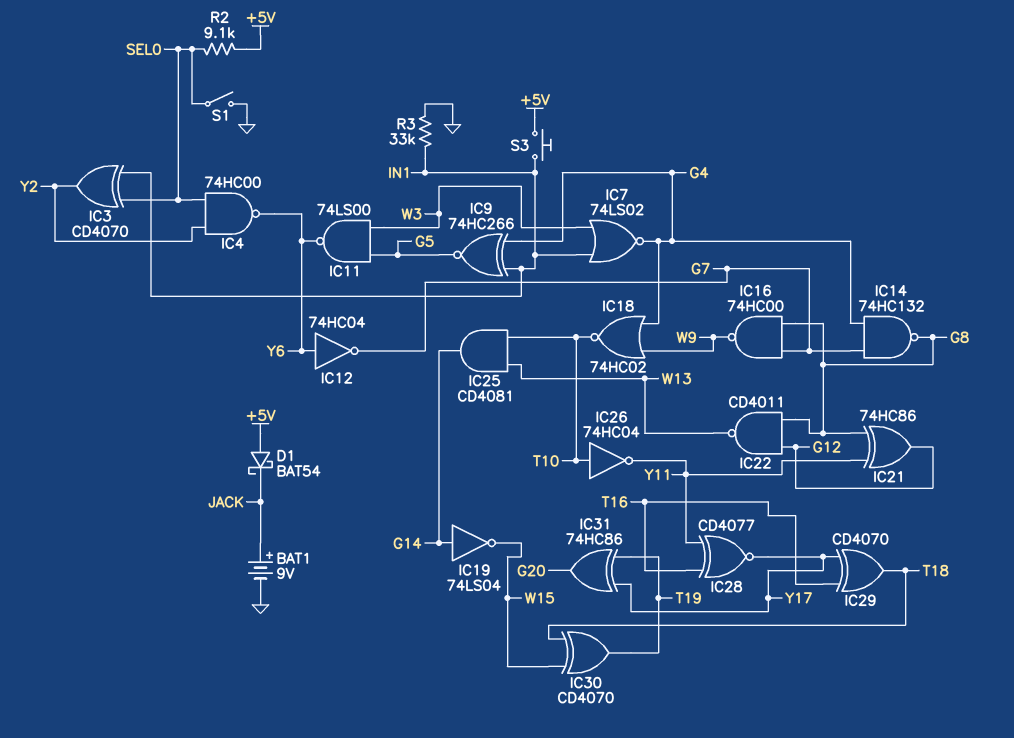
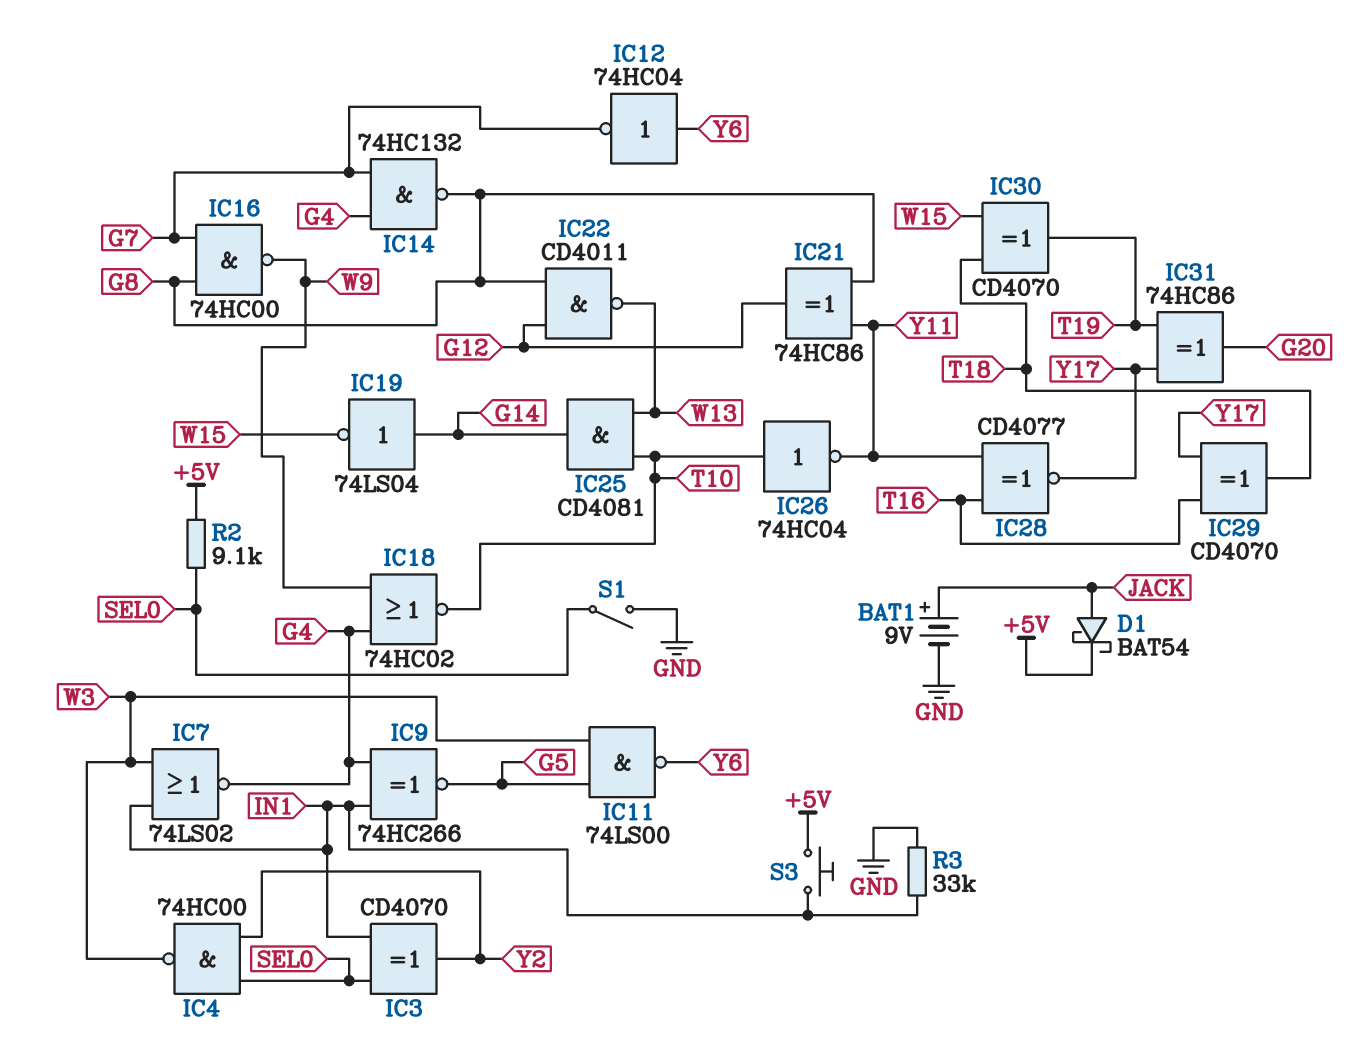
D1: schottky BAT54 (A +5V, K JACK) -> schottky BAT54 (A JACK, K +5V)
IC4: NAND 74HC00 (in SEL0, in Y2, out Y6) -> NAND 74HC00 (in SEL0, in Y2, out W3)

